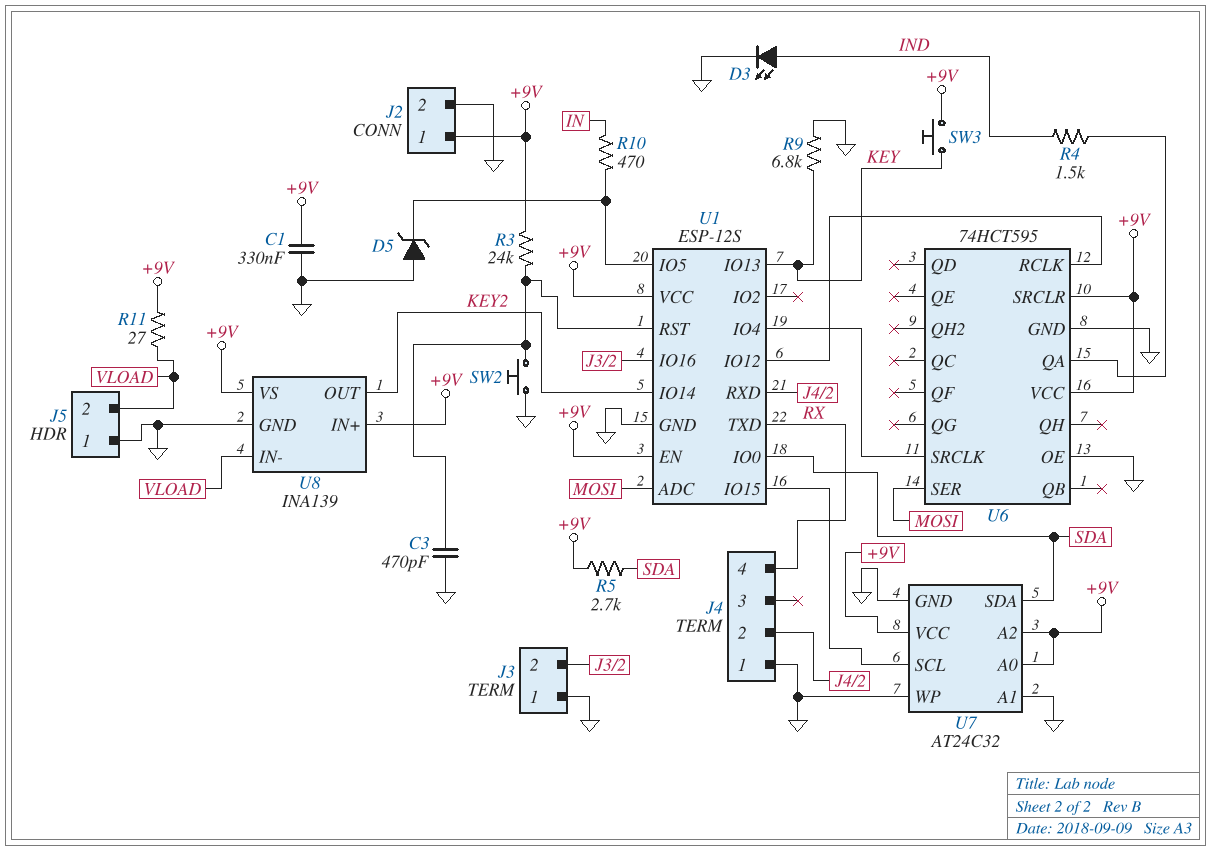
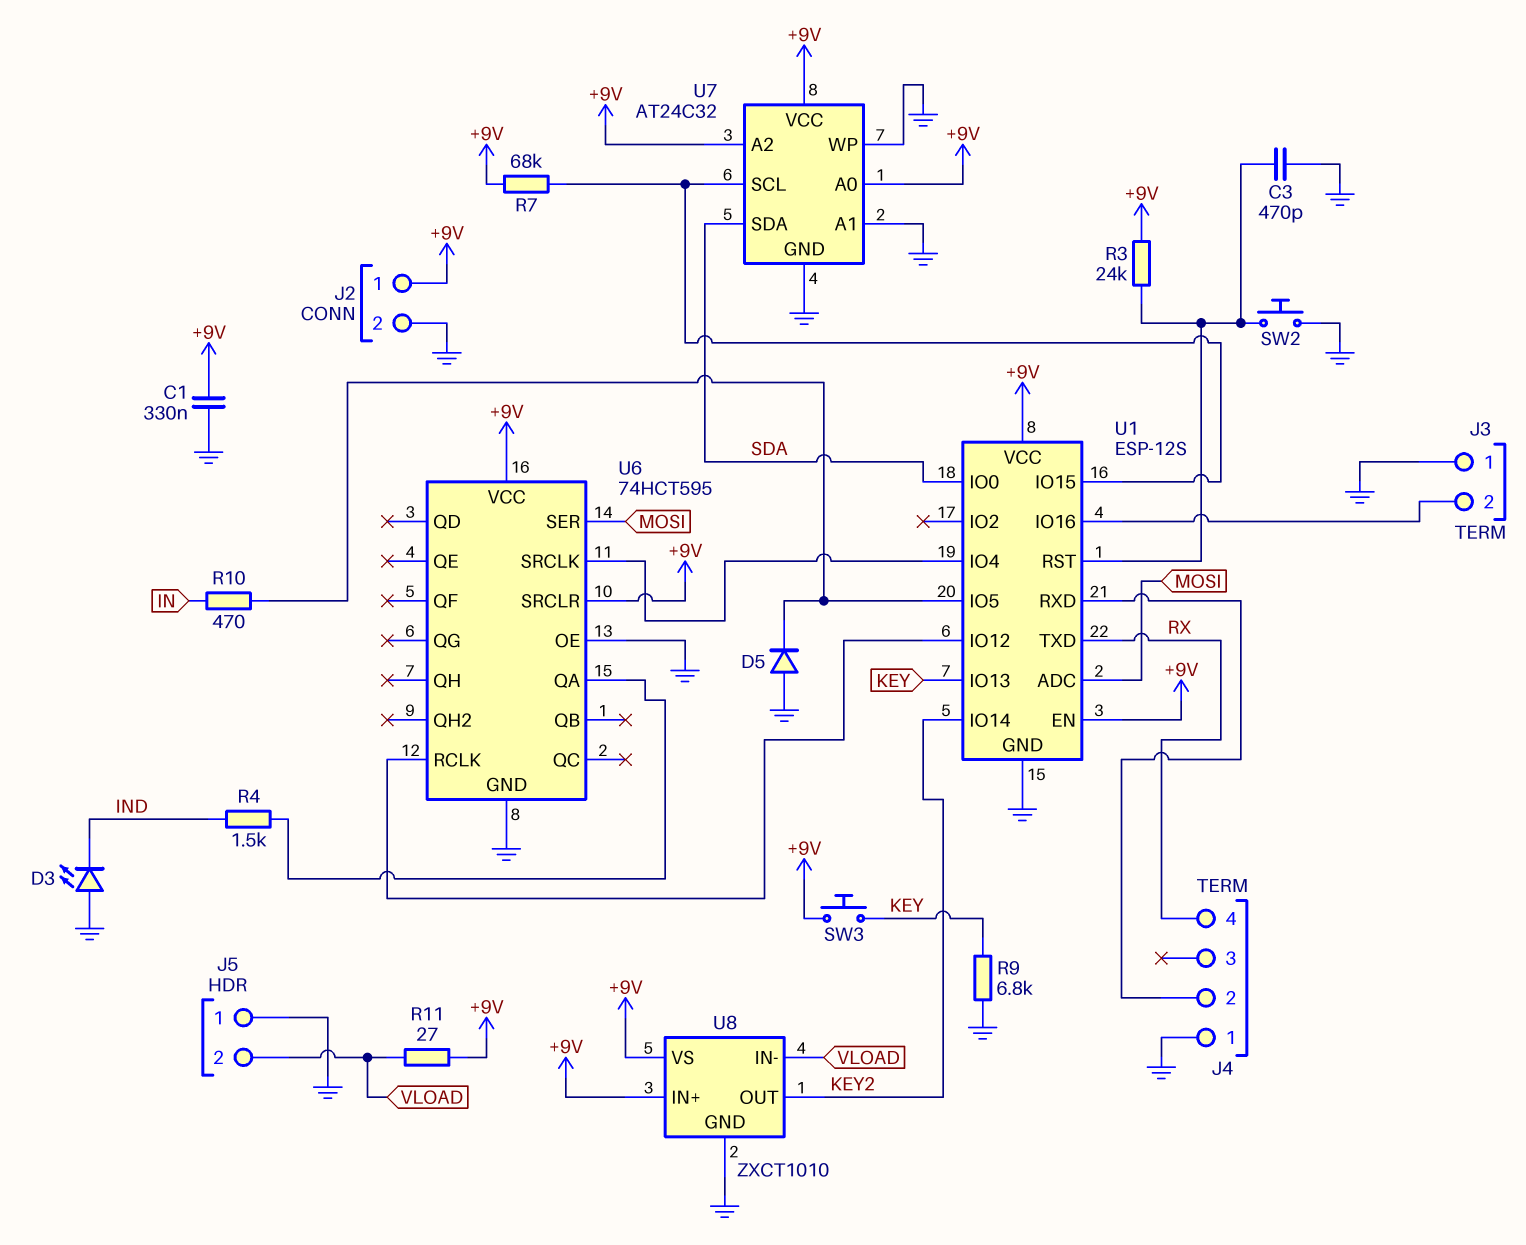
D3: LED (A IND, K GND) -> LED (A GND, K IND)
D5: zener (A GND, K U1/IO5) -> diode (A GND, K U1/IO5)
R5: 2.7k (+9V, SDA) -> none
R7: none -> 68k (+9V, U1/IO15)
U8: INA139 -> ZXCT1010

